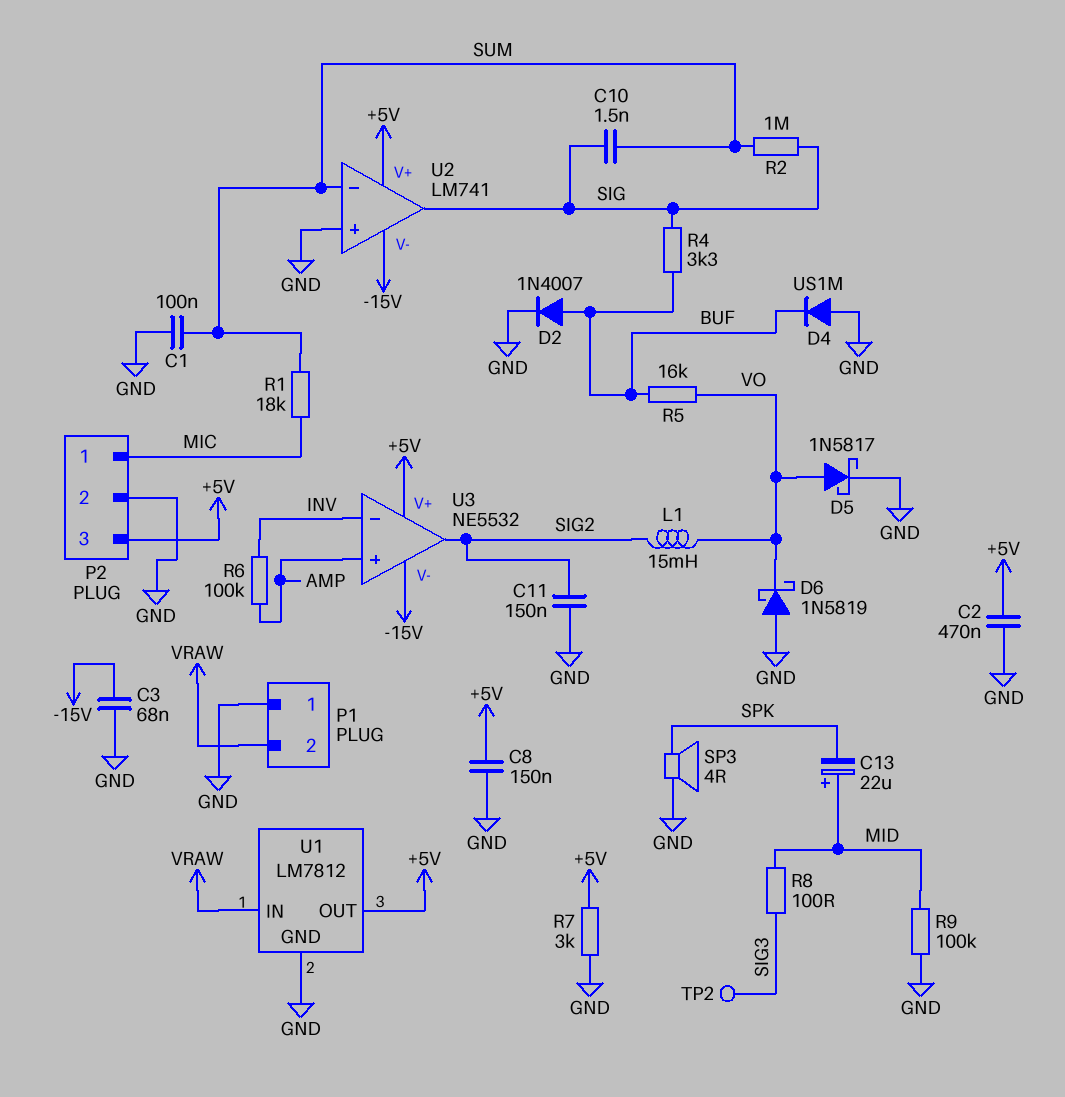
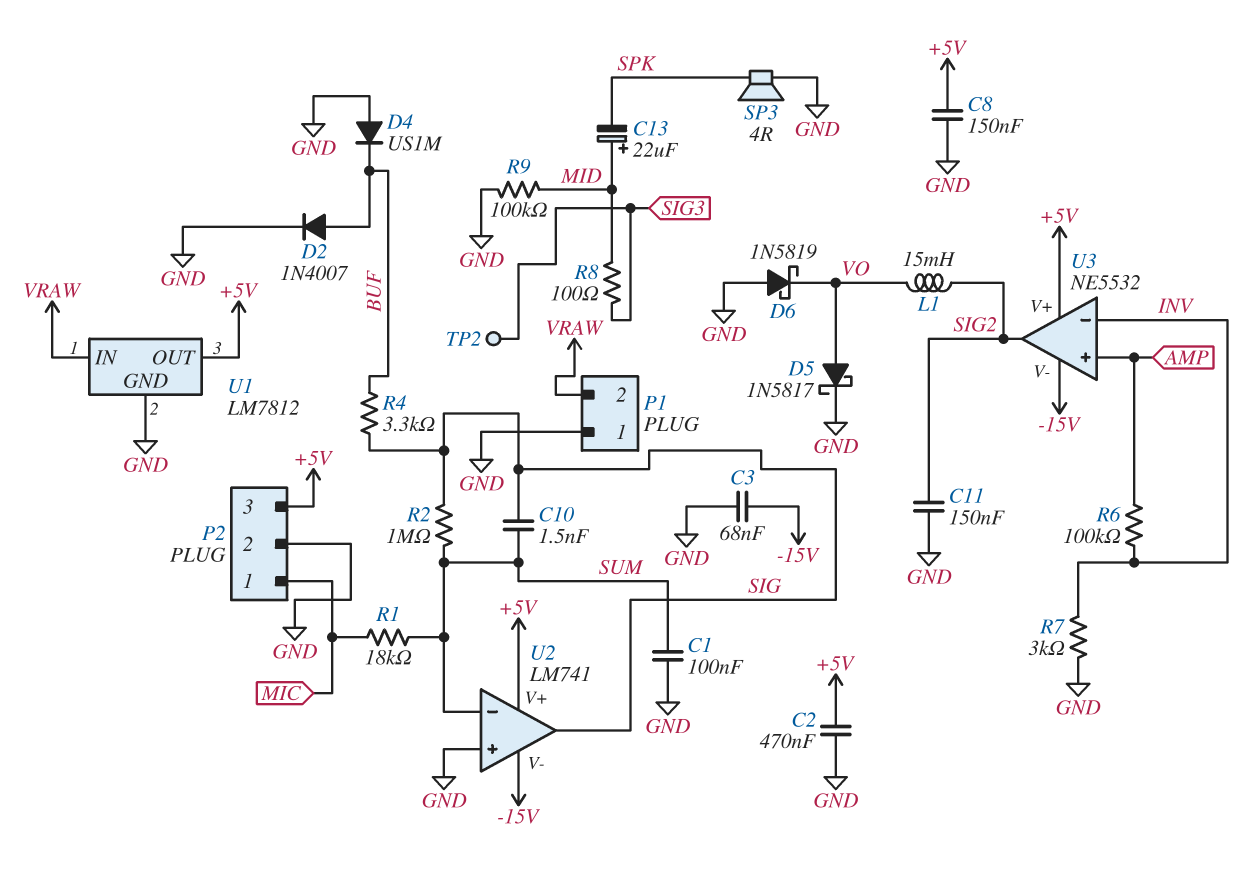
R5: 16k (BUF, VO) -> none
R7: 3k (+5V, GND) -> 3k (GND, INV)

